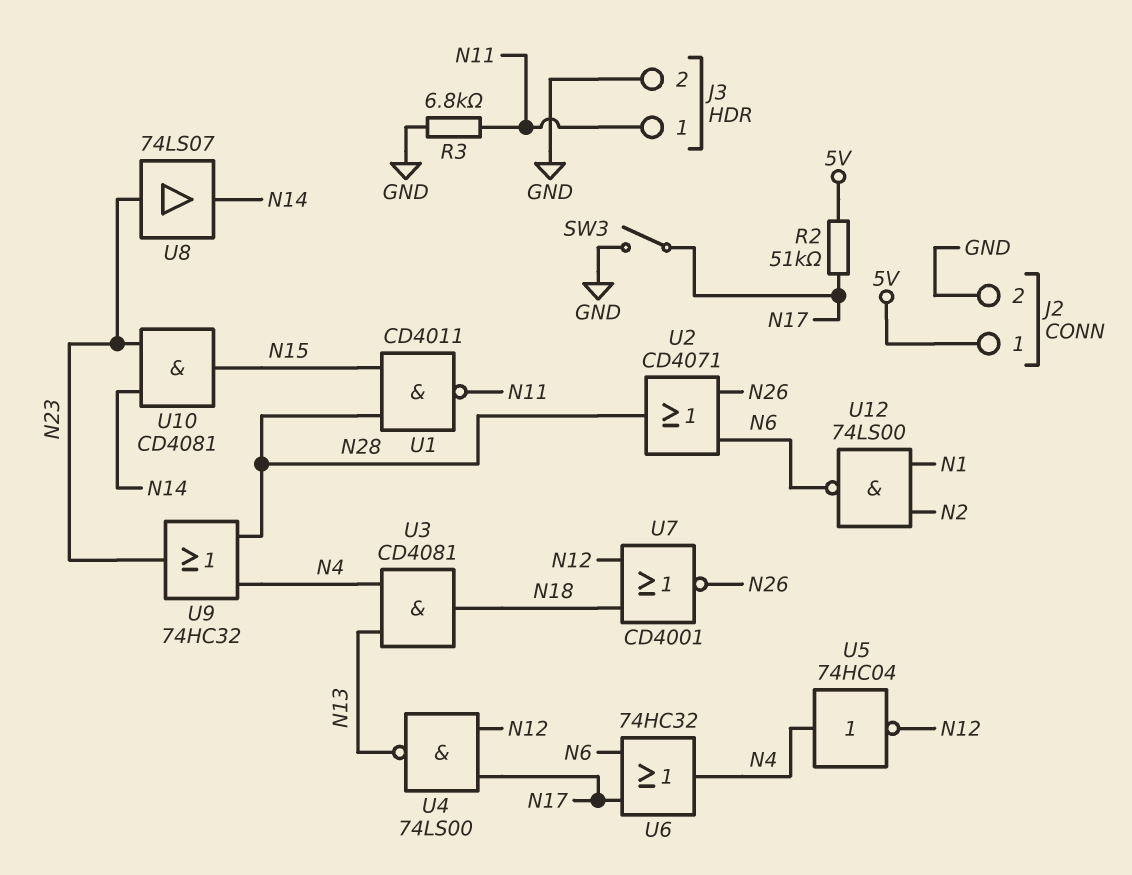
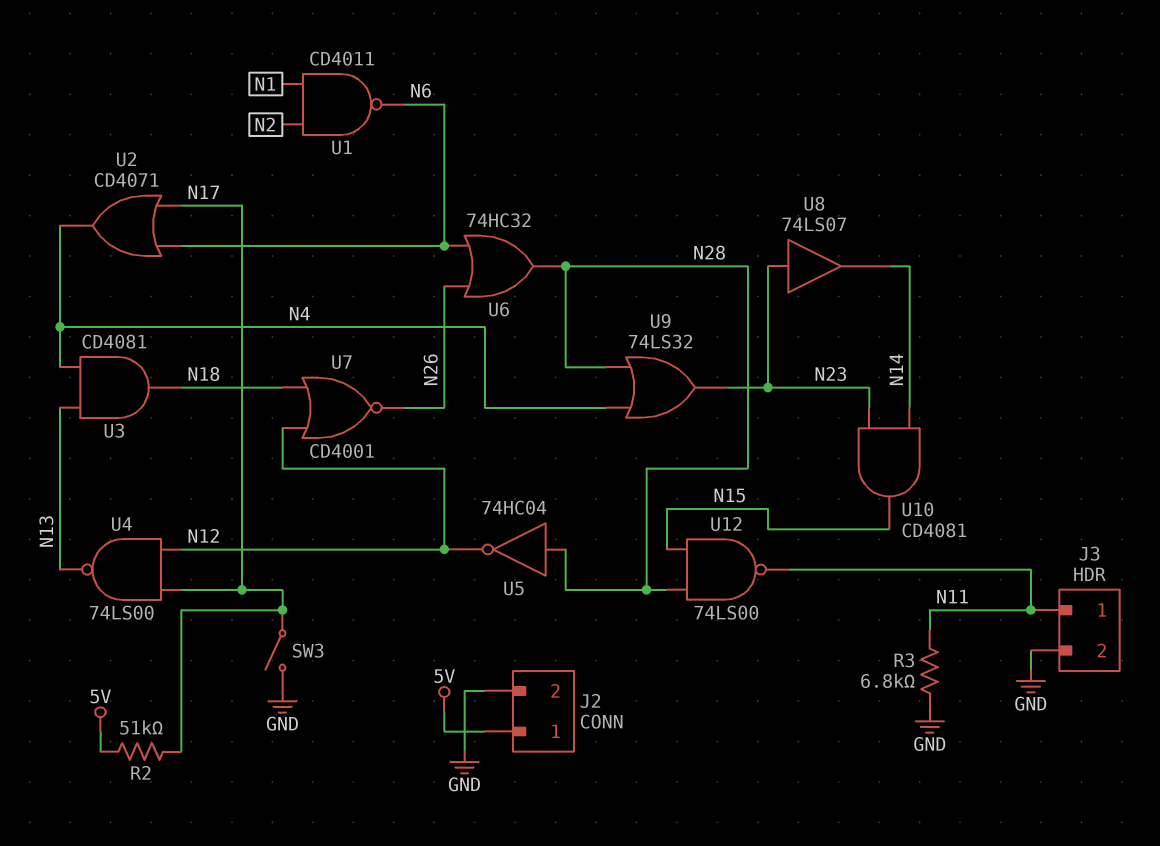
U1: NAND CD4011 (in N15, in N28, out N11) -> NAND CD4011 (in N1, in N2, out N6)
U2: OR CD4071 (in N6, in N26, out N28) -> OR CD4071 (in N6, in N17, out N4)
U5: NOT 74HC04 (in N4, out N12) -> NOT 74HC04 (in N28, out N12)
U6: OR 74HC32 (in N6, in N17, out N4) -> OR 74HC32 (in N6, in N26, out N28)
U9: OR 74HC32 (in N4, in N28, out N23) -> OR 74LS32 (in N4, in N28, out N23)
U12: NAND 74LS00 (in N1, in N2, out N6) -> NAND 74LS00 (in N15, in N28, out N11)

